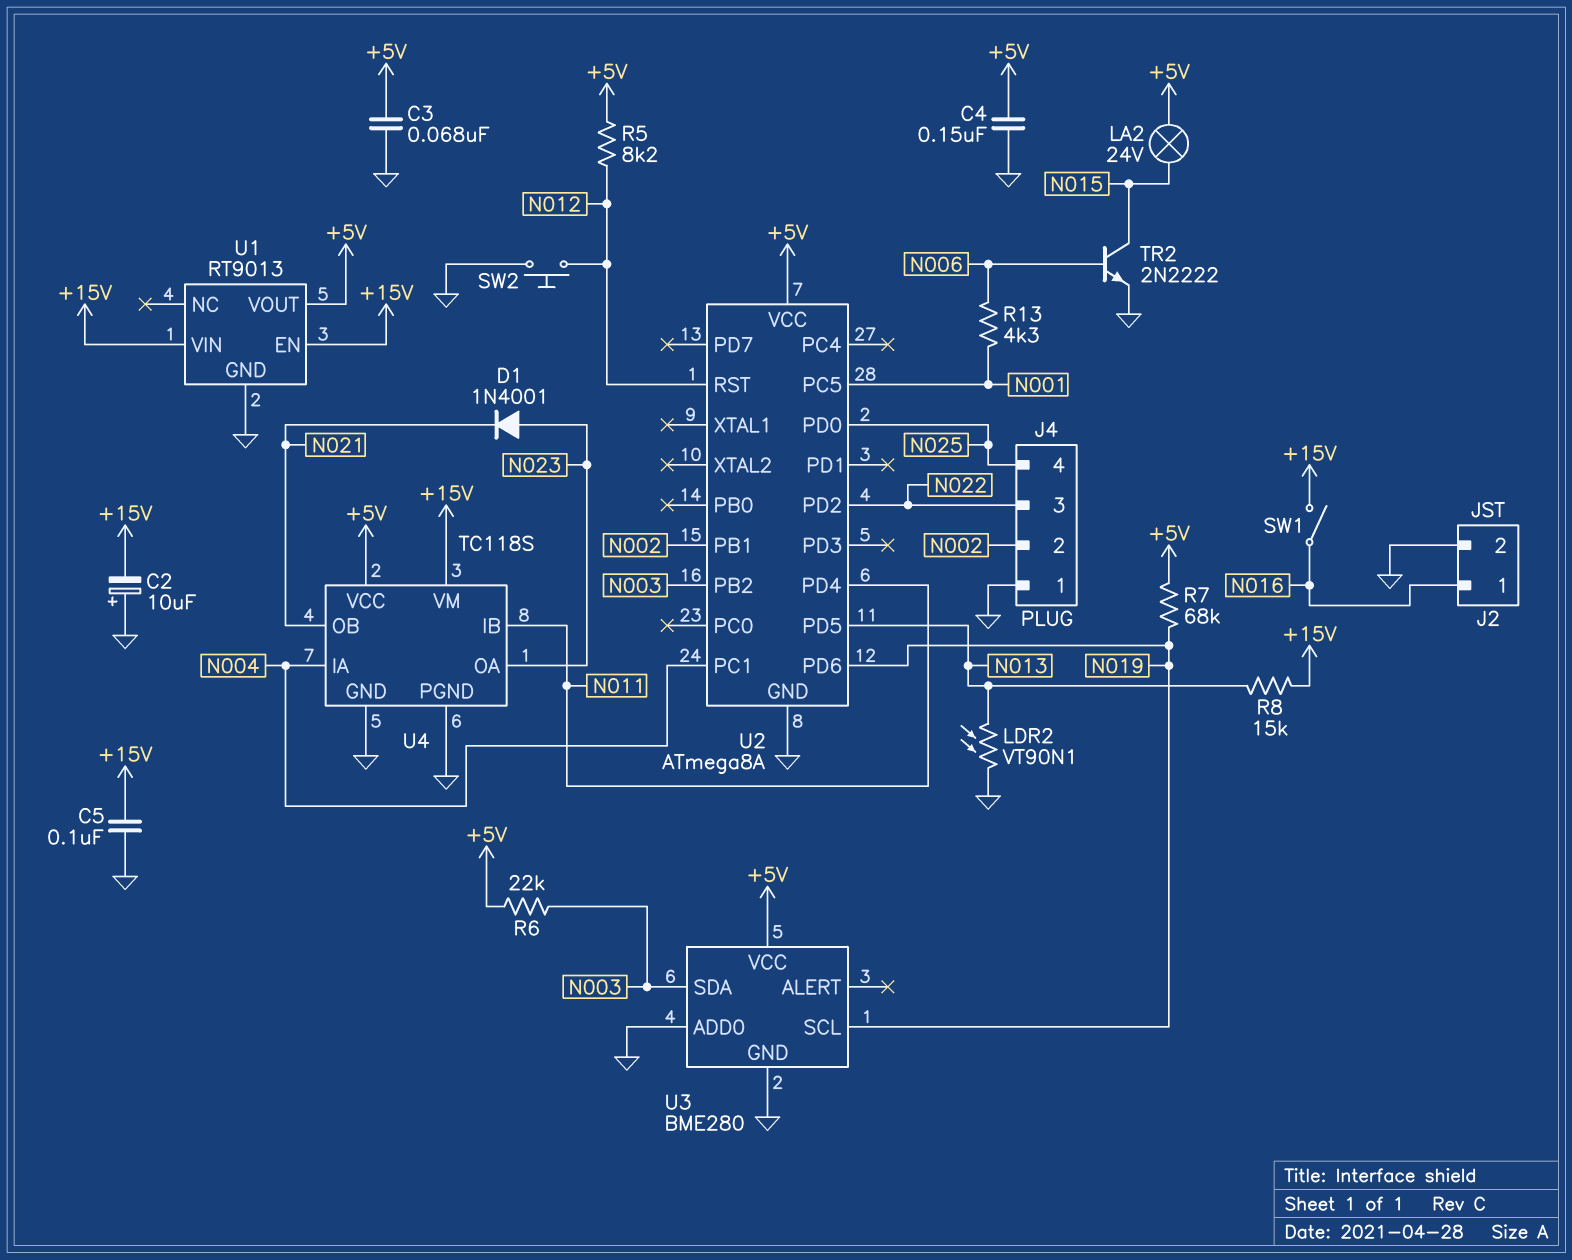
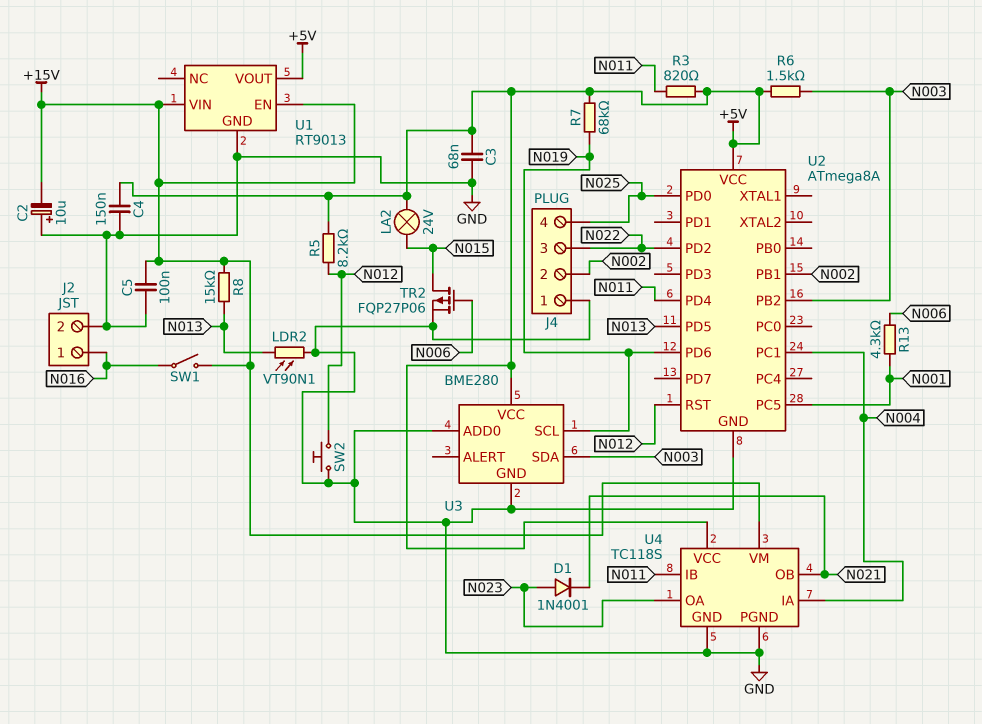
R3: none -> 820 (+5V, N011)
R6: 22k (+5V, N003) -> 1.5k (+5V, N003)
TR2: NPN 2N2222 (B N006, C N015, E GND) -> PMOS FQP27P06 (G N006, D N015, S GND)

